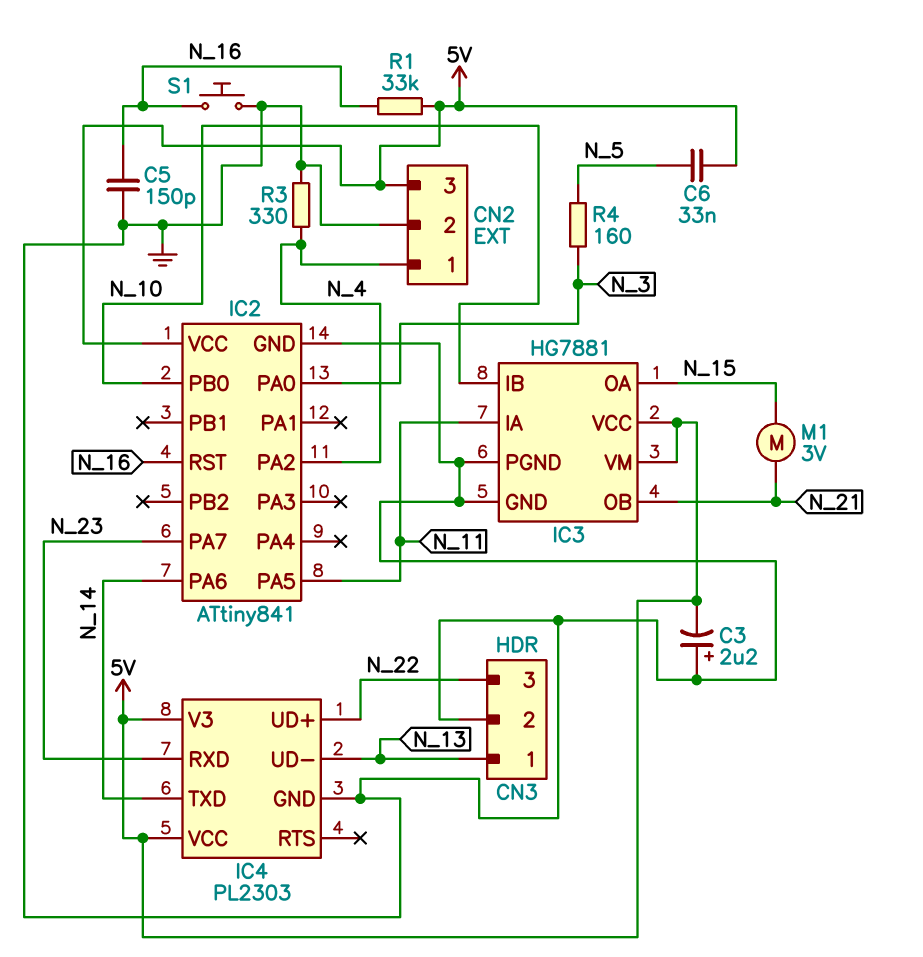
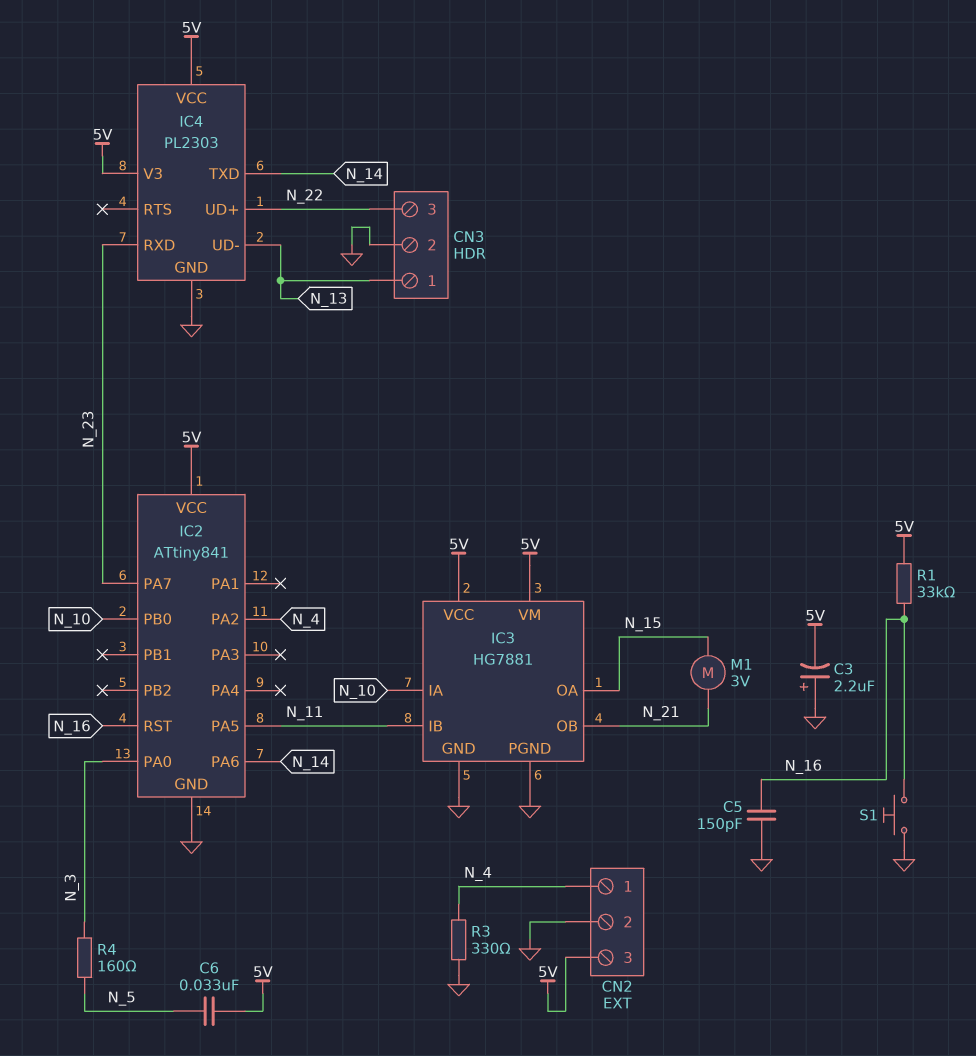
IC3 pin IA: N_11 -> N_10
IC3 pin IB: N_10 -> N_11

